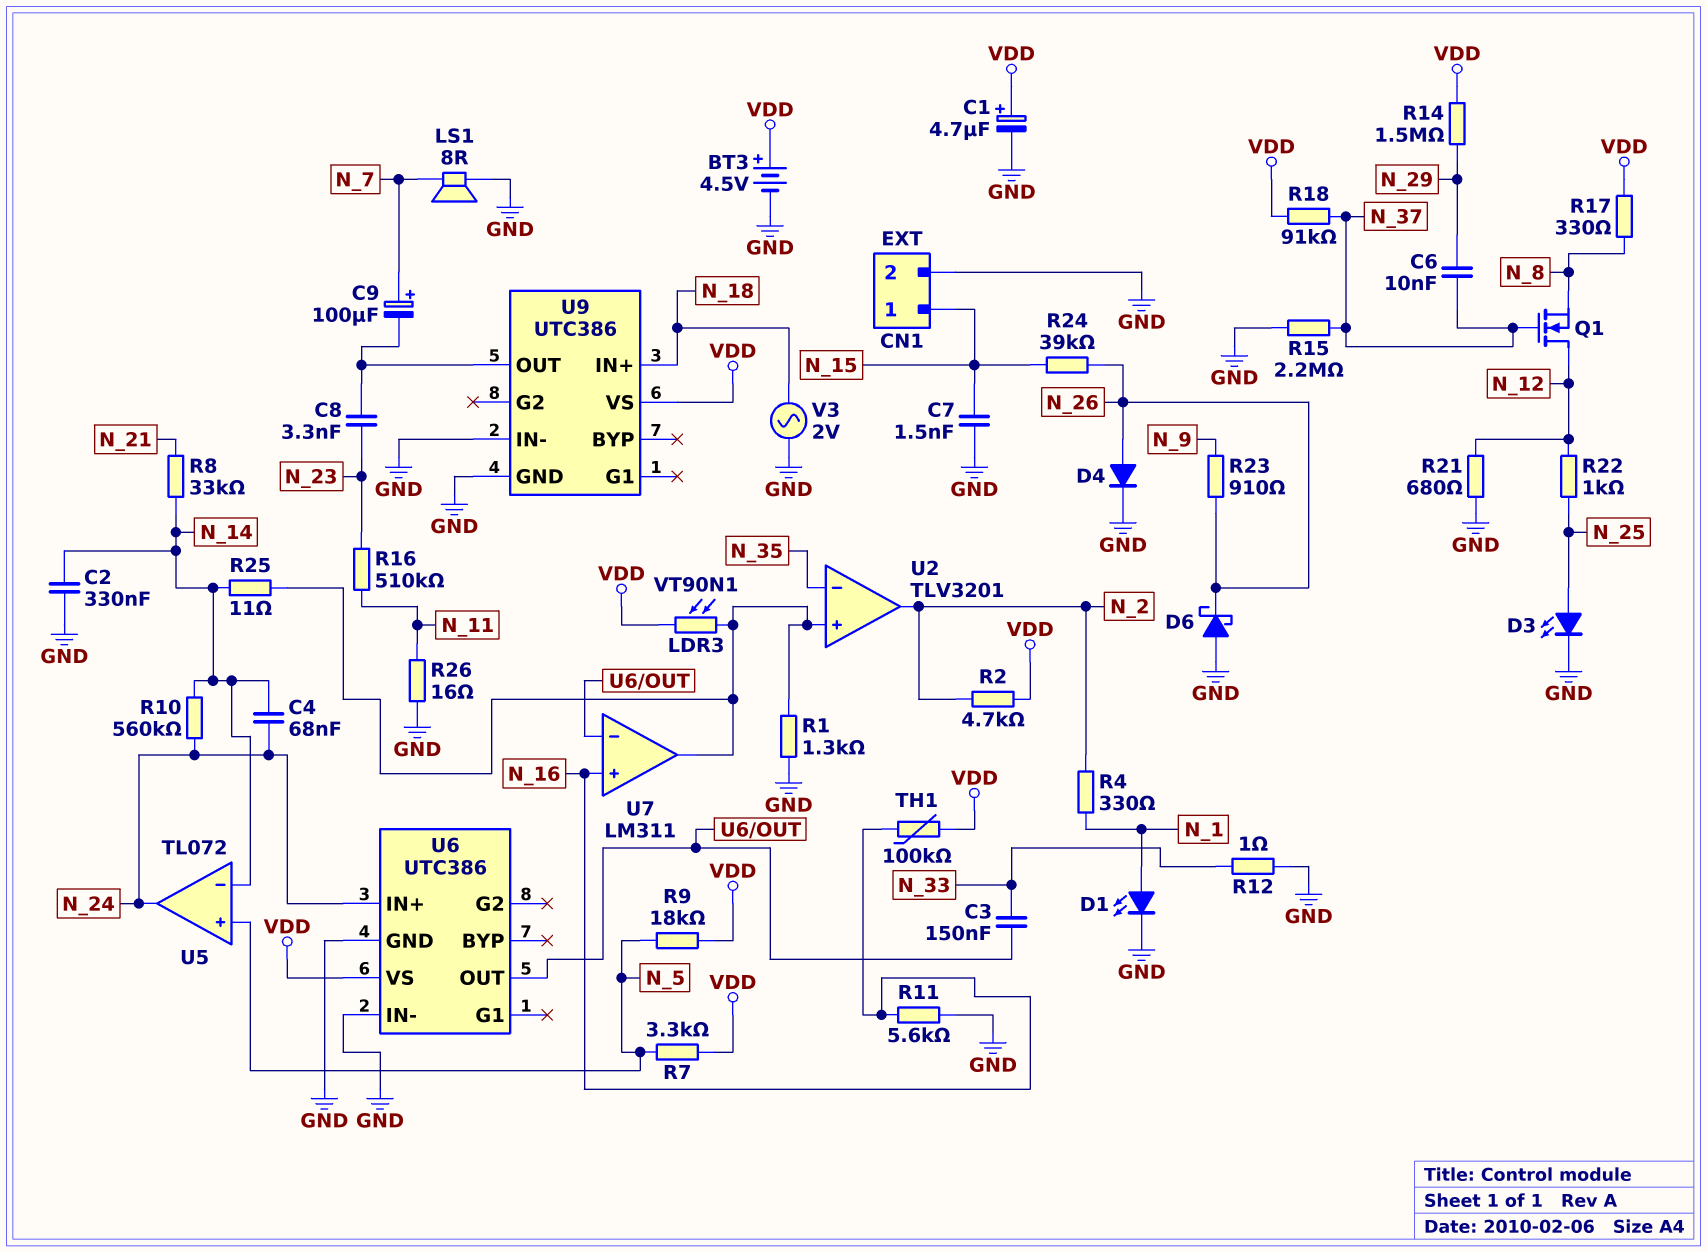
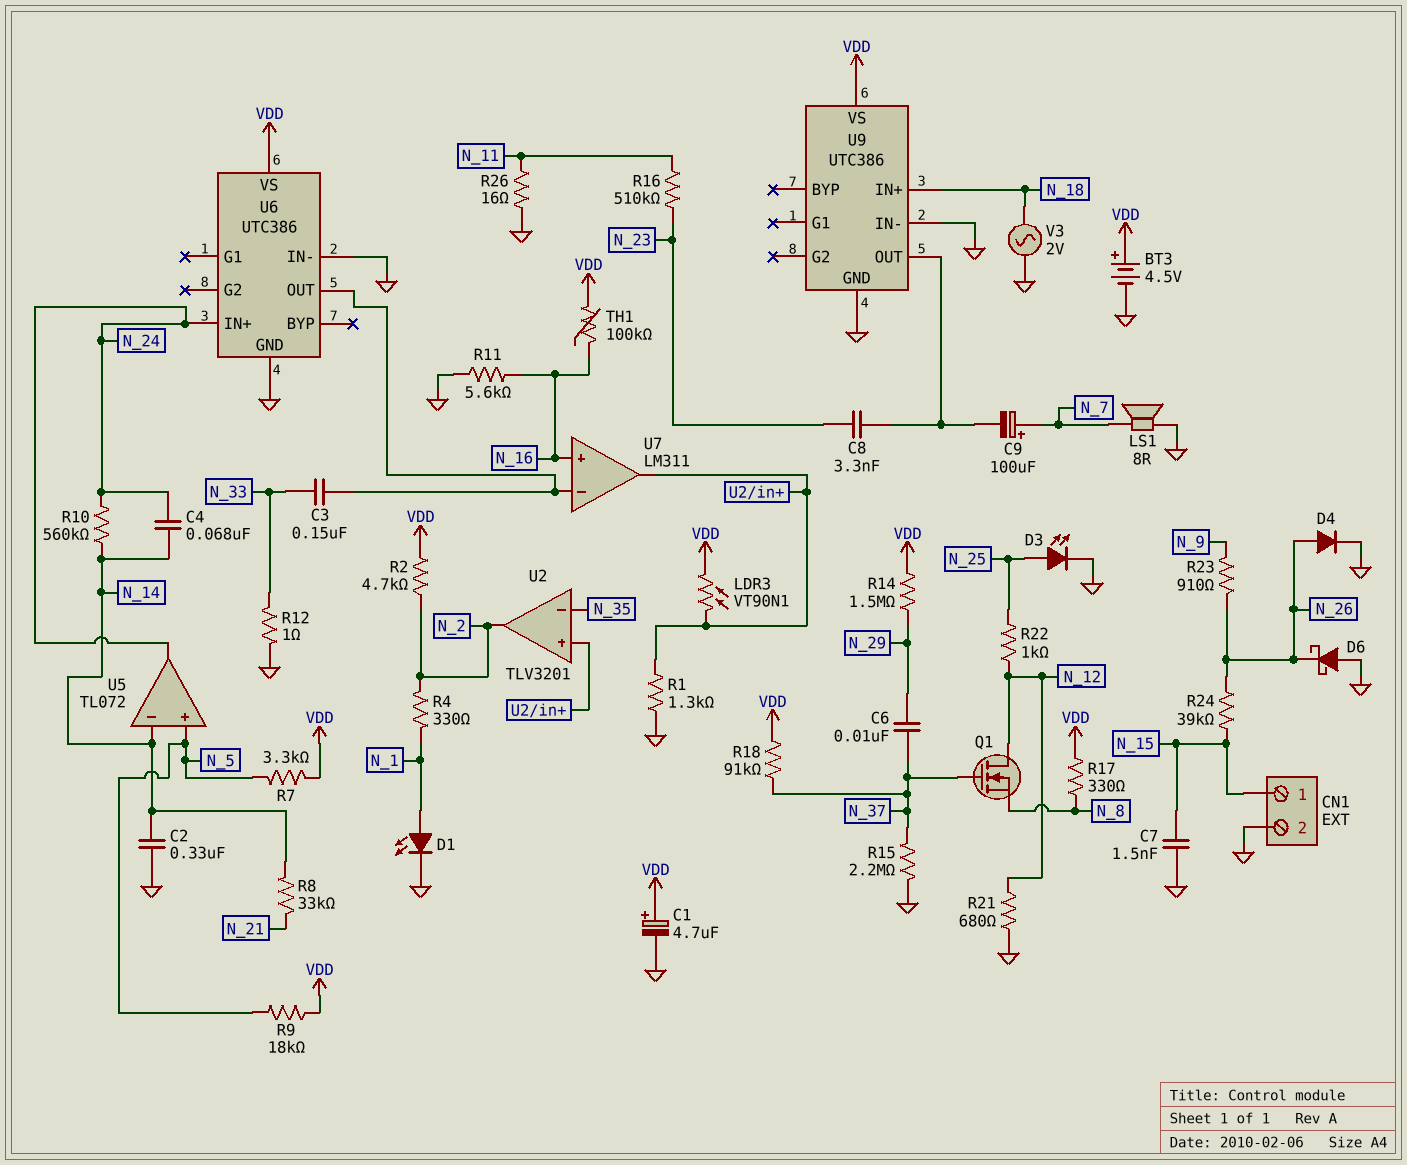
R25: 11 (N_14, U2/in+) -> none

